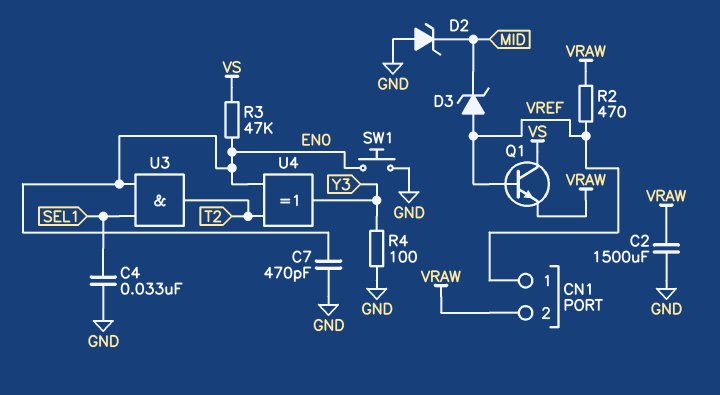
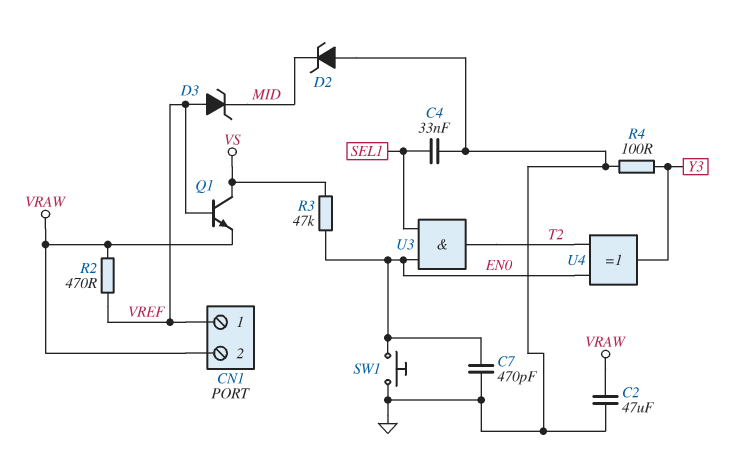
C2: 1500uF (GND, VRAW) -> 47uF (GND, VRAW)

